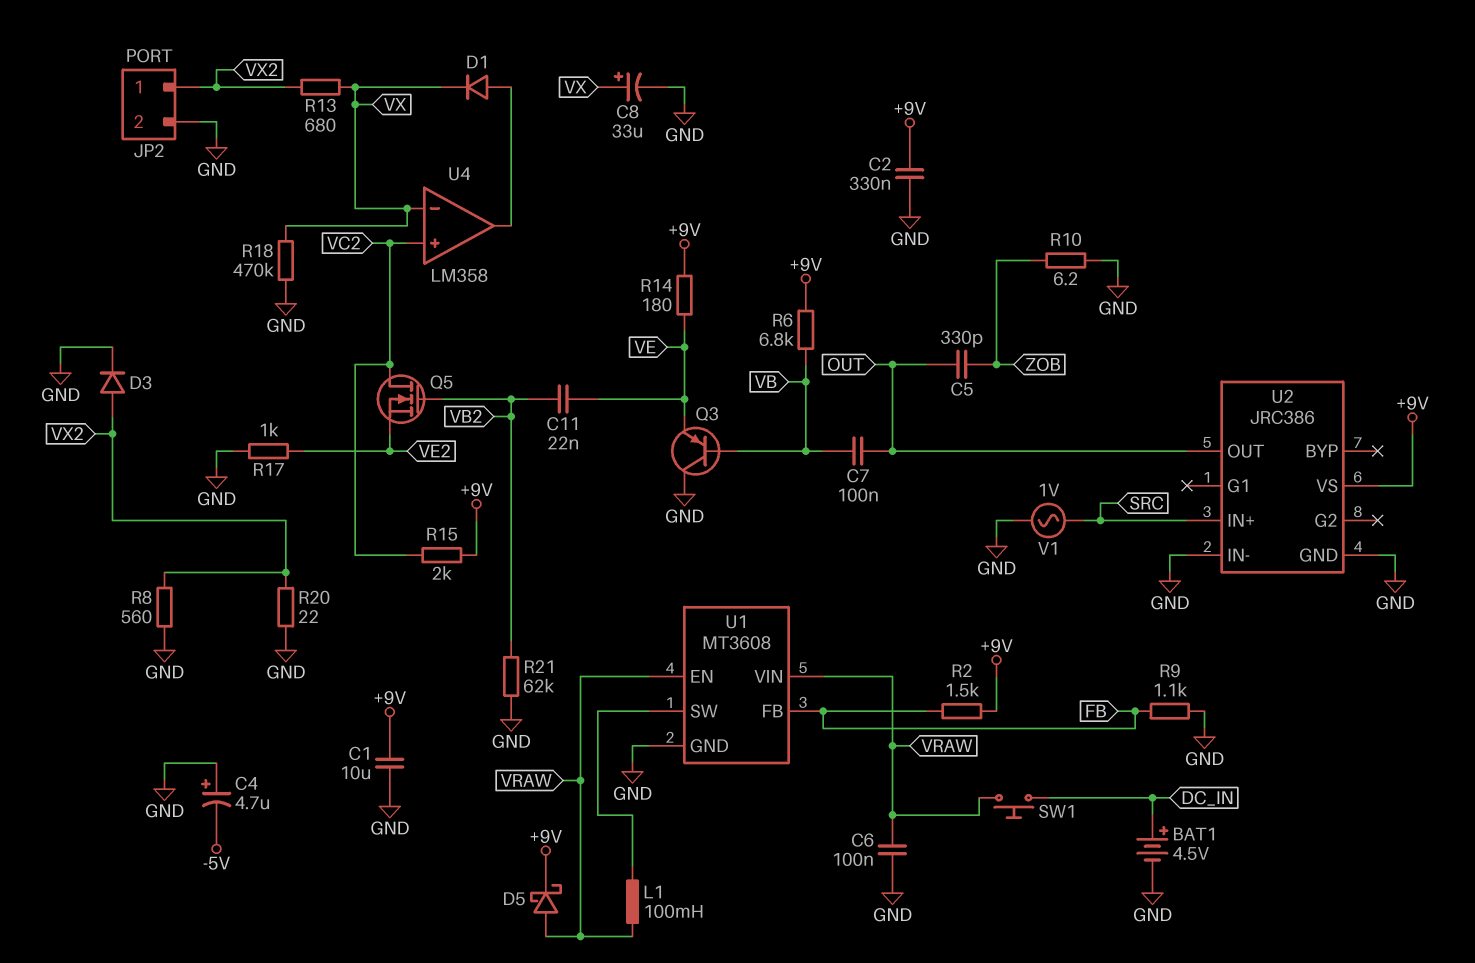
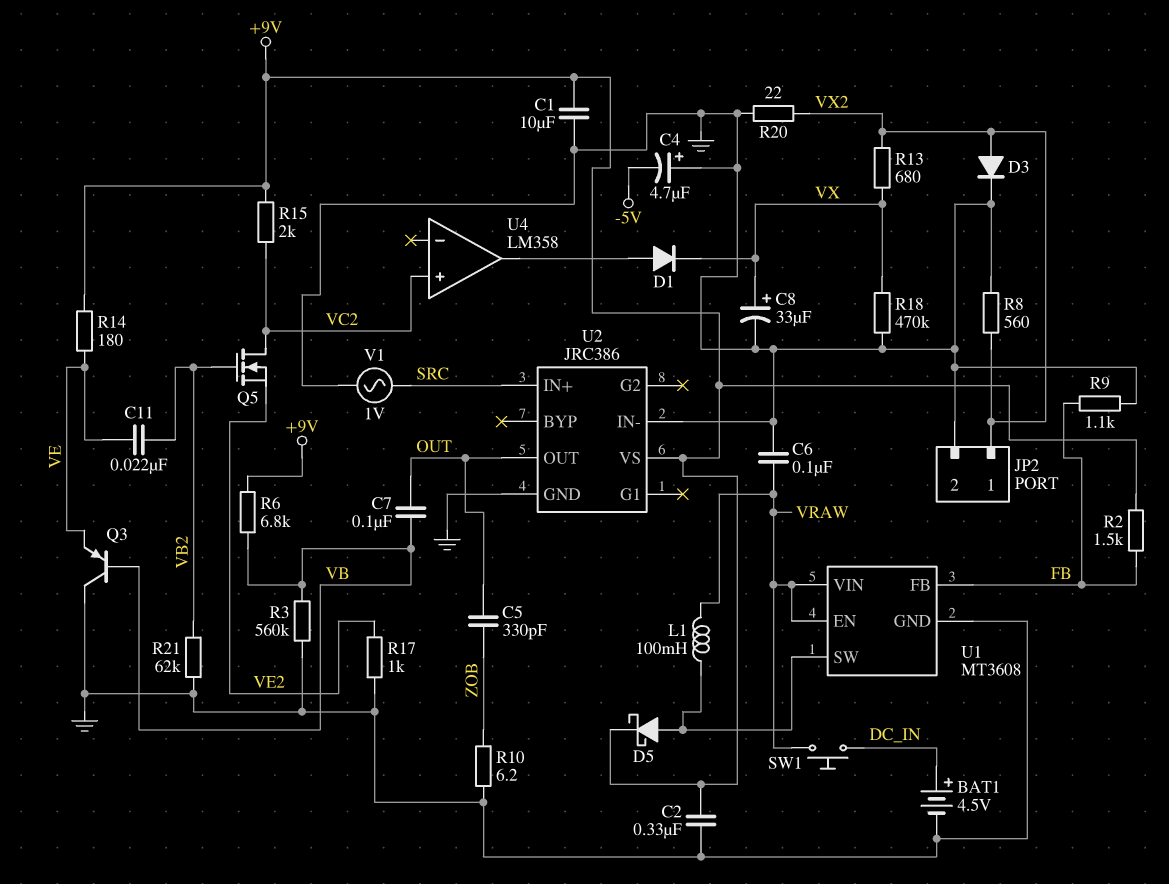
D5: schottky (A VRAW, K +9V) -> schottky (A U1/SW, K +9V)
R3: none -> 560k (GND, VB)
U4 pin in-: VX -> none

